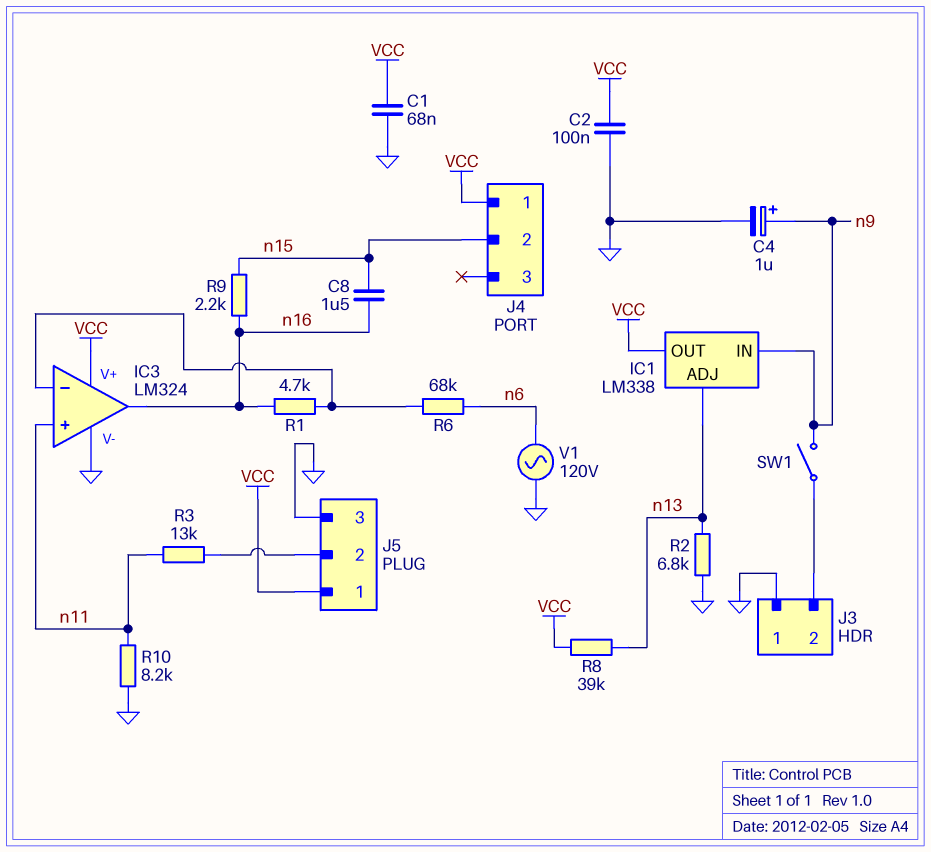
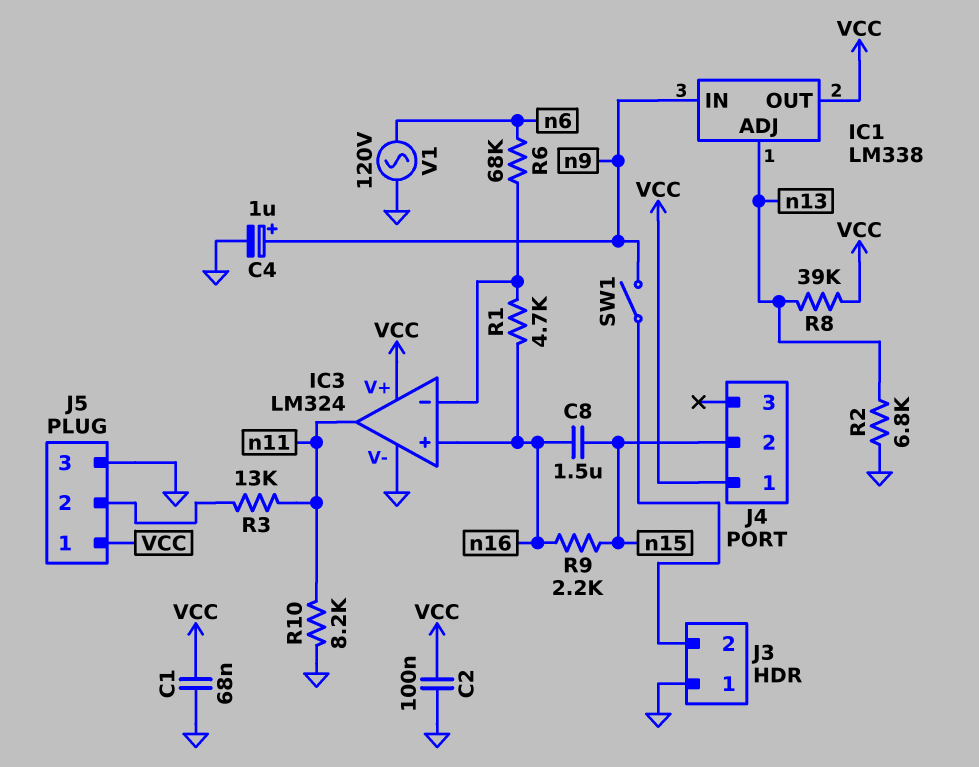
IC3 pin in+: n11 -> n16
IC3 pin out: n16 -> n11

